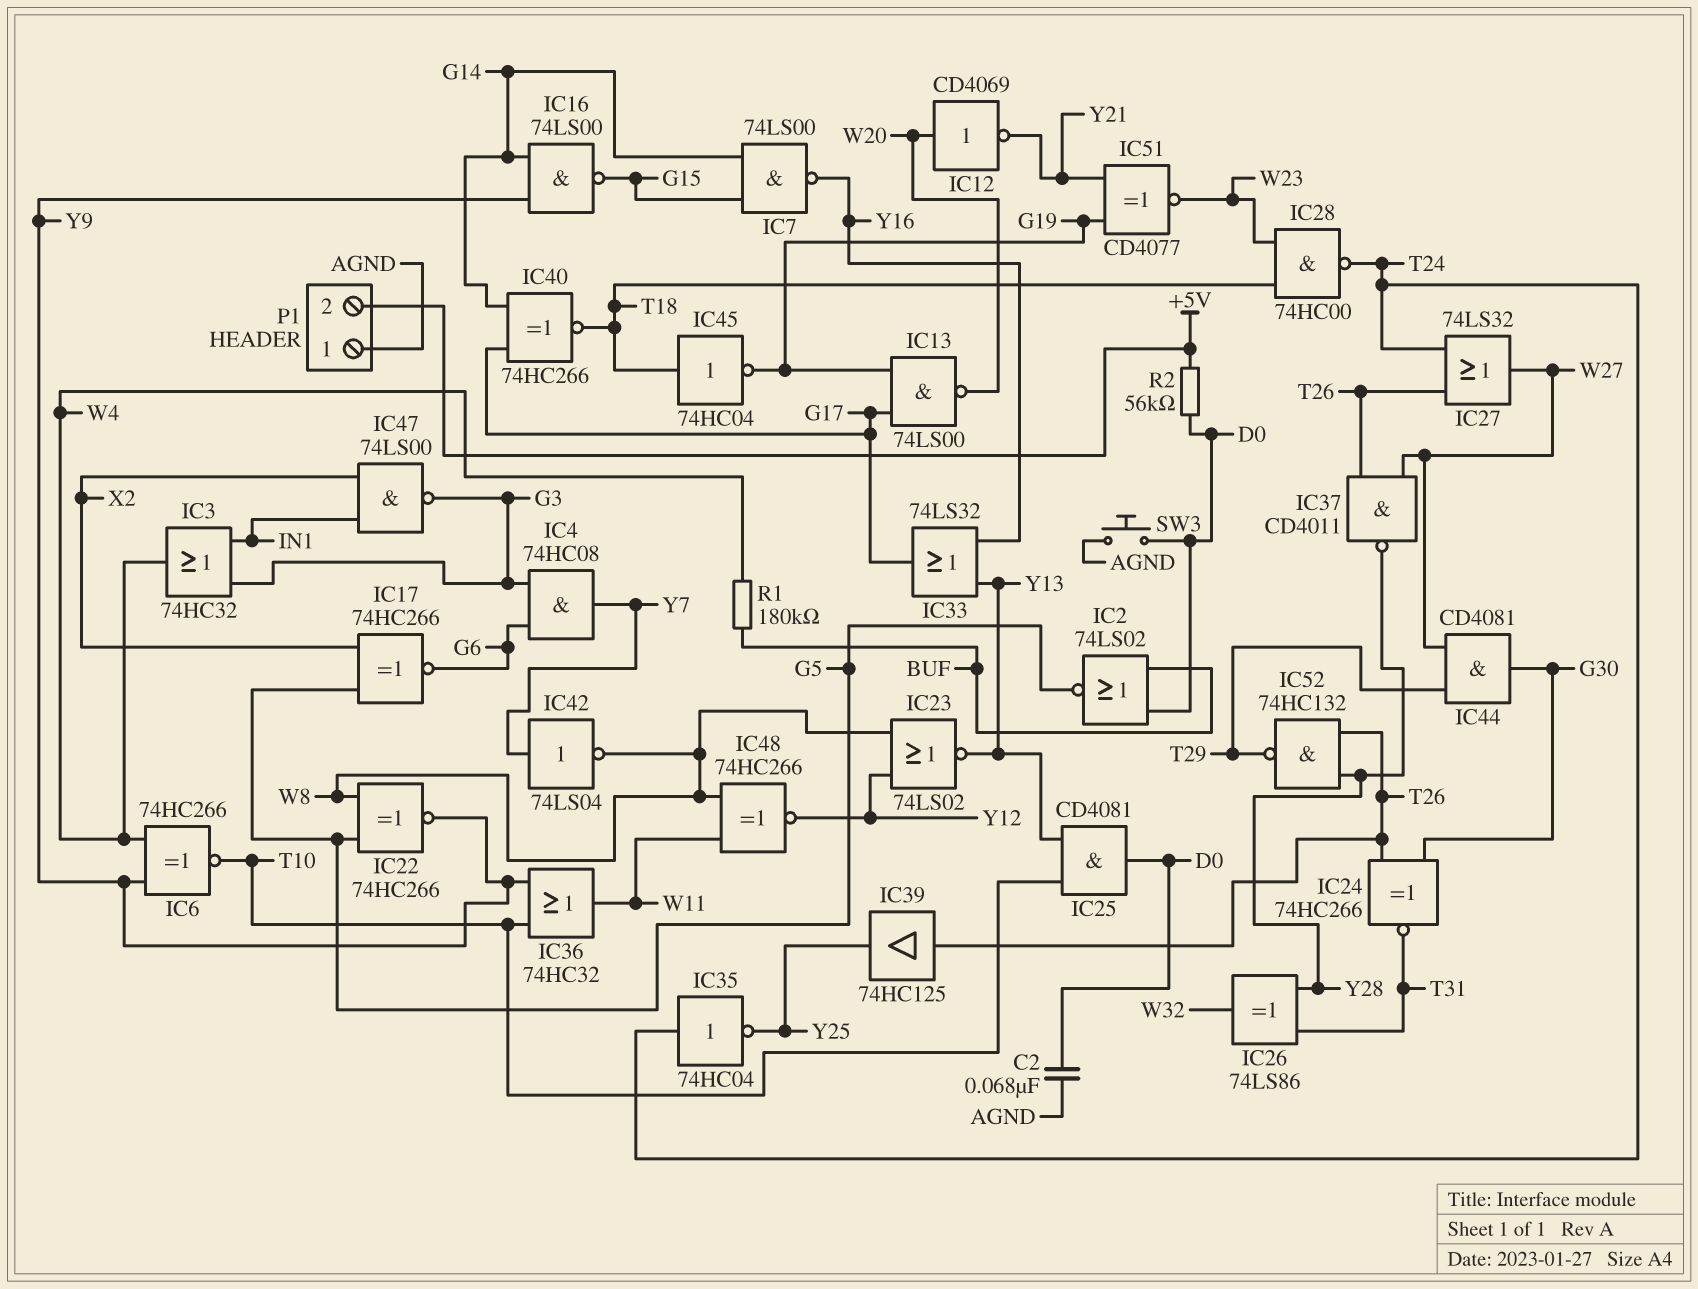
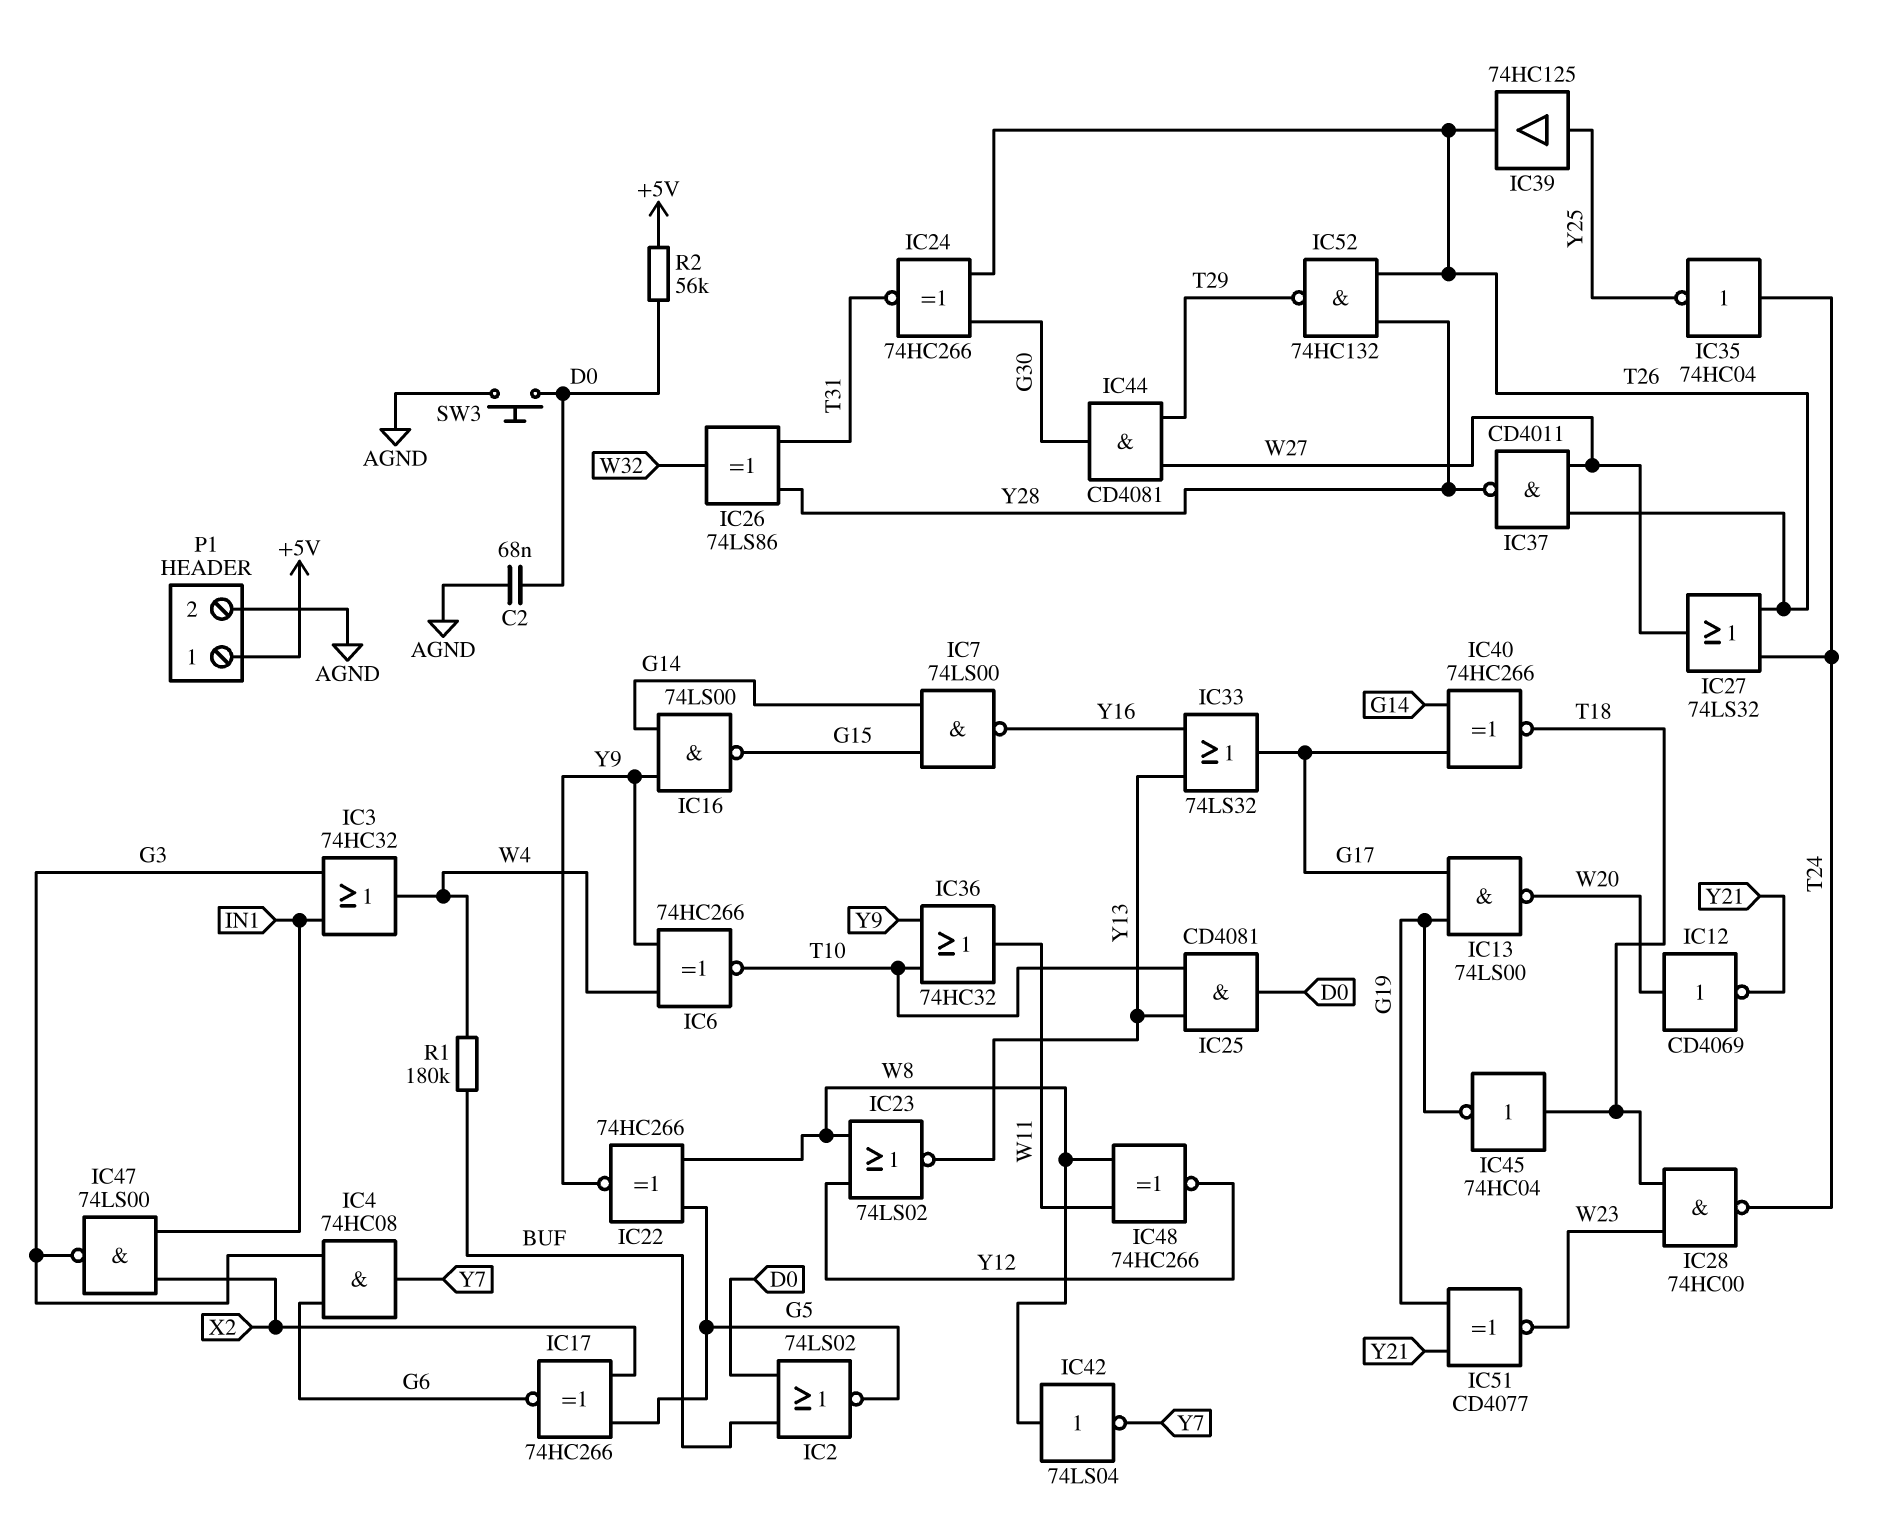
IC39: buffer 74HC125 (in T26, out Y25) -> buffer 74HC125 (in Y25, out T26)
IC42: NOT 74LS04 (in Y7, out W8) -> NOT 74LS04 (in W8, out Y7)
P1 pin 1: AGND -> +5V
P1 pin 2: +5V -> AGND

